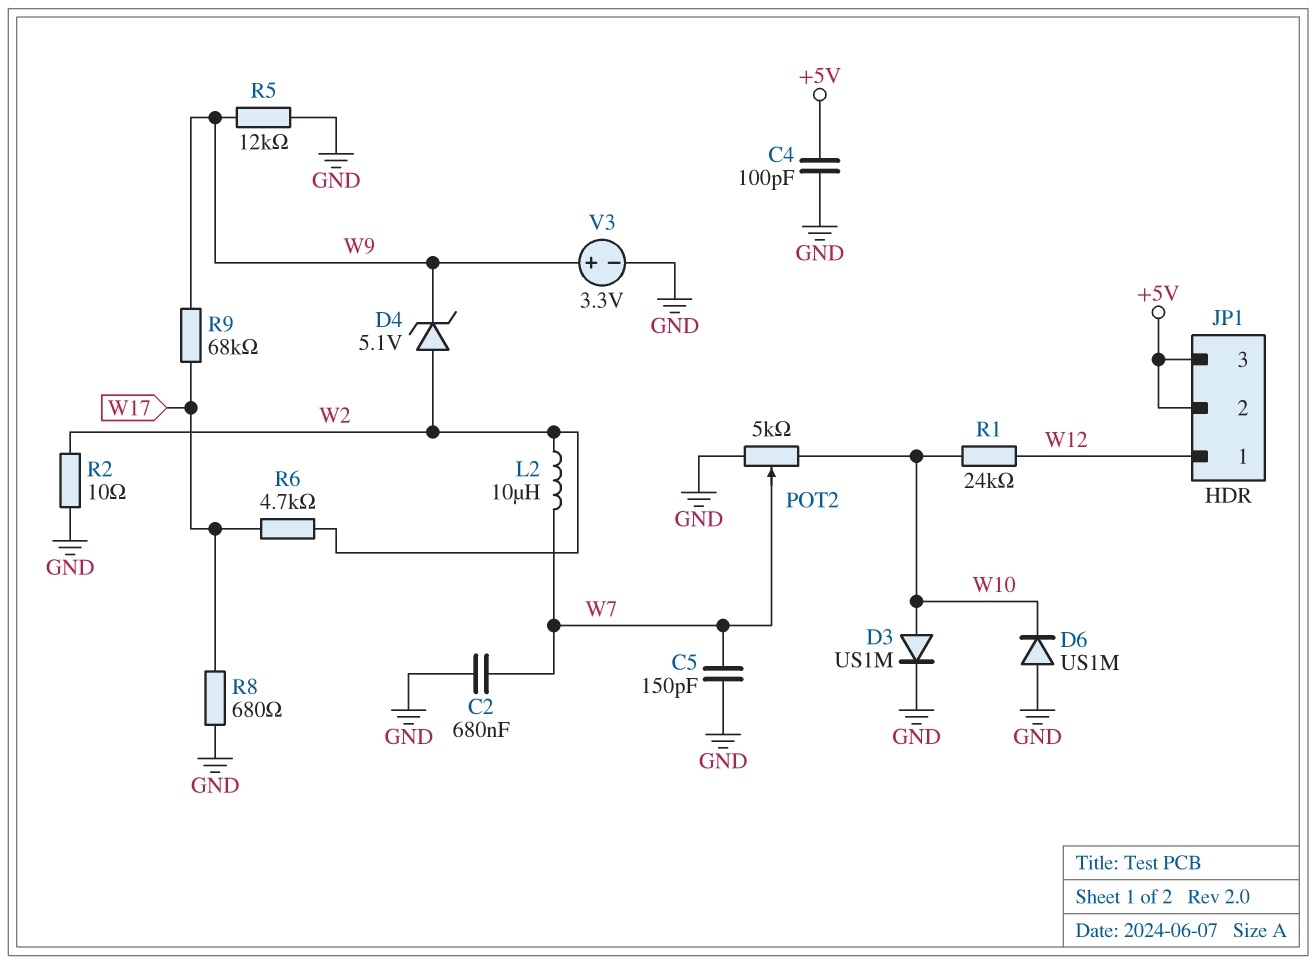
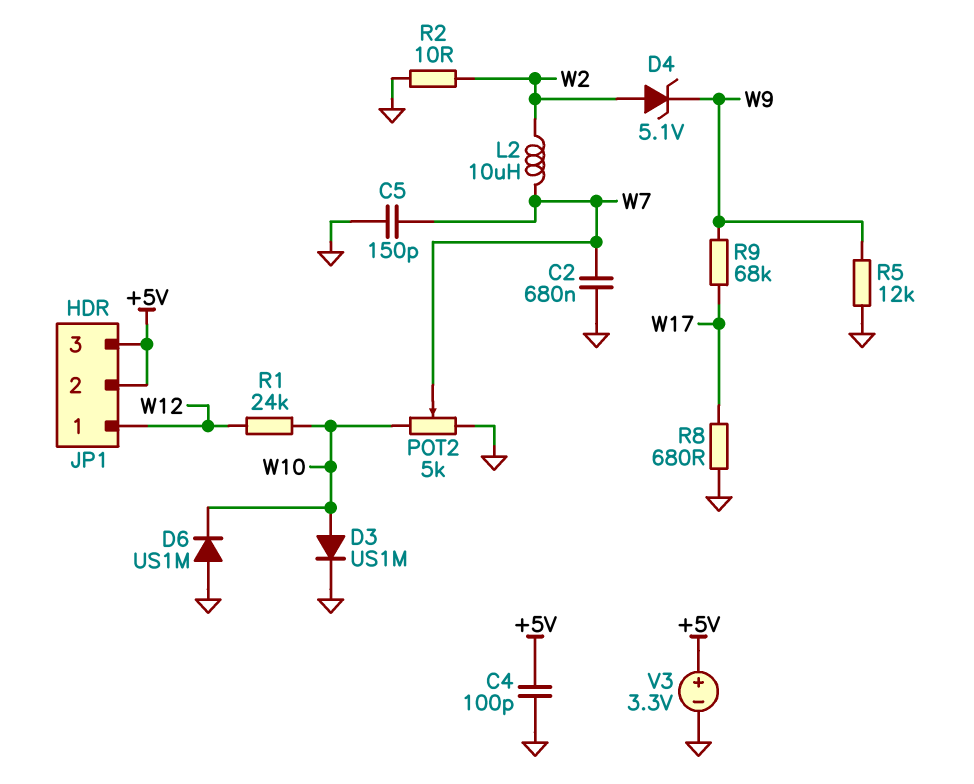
R6: 4.7k (W2, W17) -> none
V3: 3.3V (plus W9, minus GND) -> 3.3V (plus +5V, minus GND)

